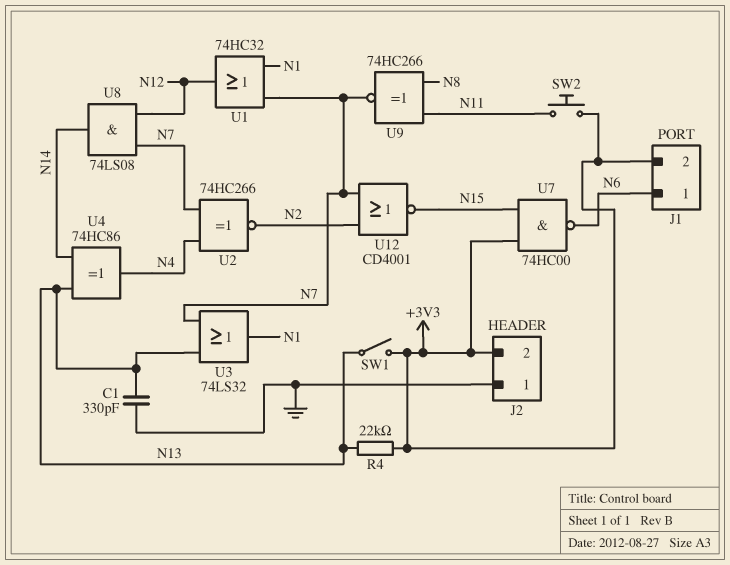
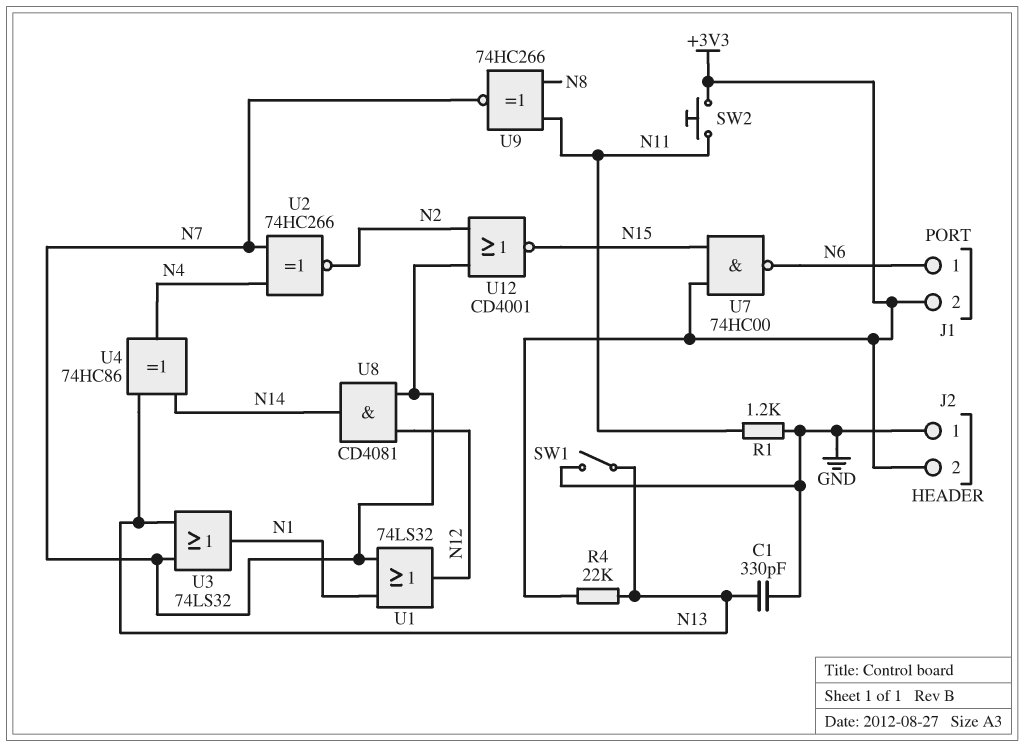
R1: none -> 1.2k (GND, N11)
SW1: switch (+3V3, N13) -> switch (GND, N13)
U1: OR 74HC32 (in N1, in N7, out N12) -> OR 74LS32 (in N1, in N7, out N12)
U8: AND 74LS08 (in N7, in N12, out N14) -> AND CD4081 (in N7, in N12, out N14)

